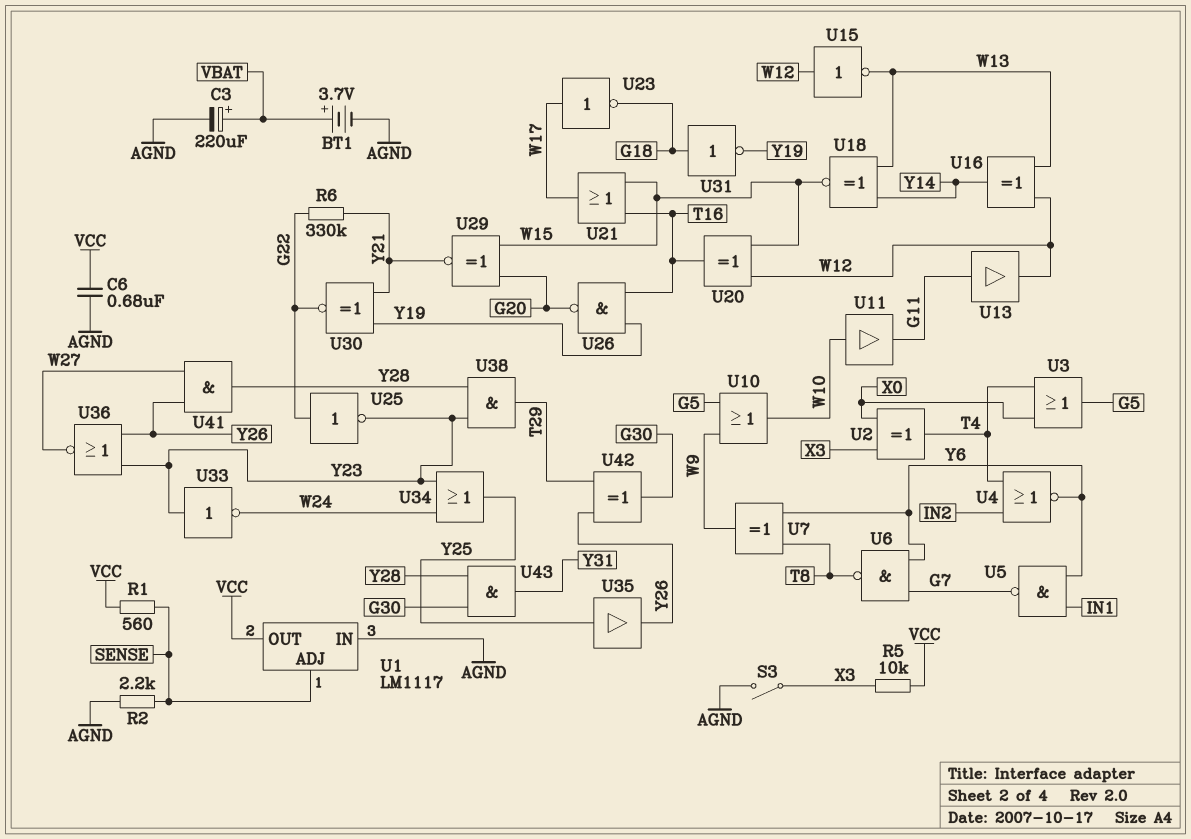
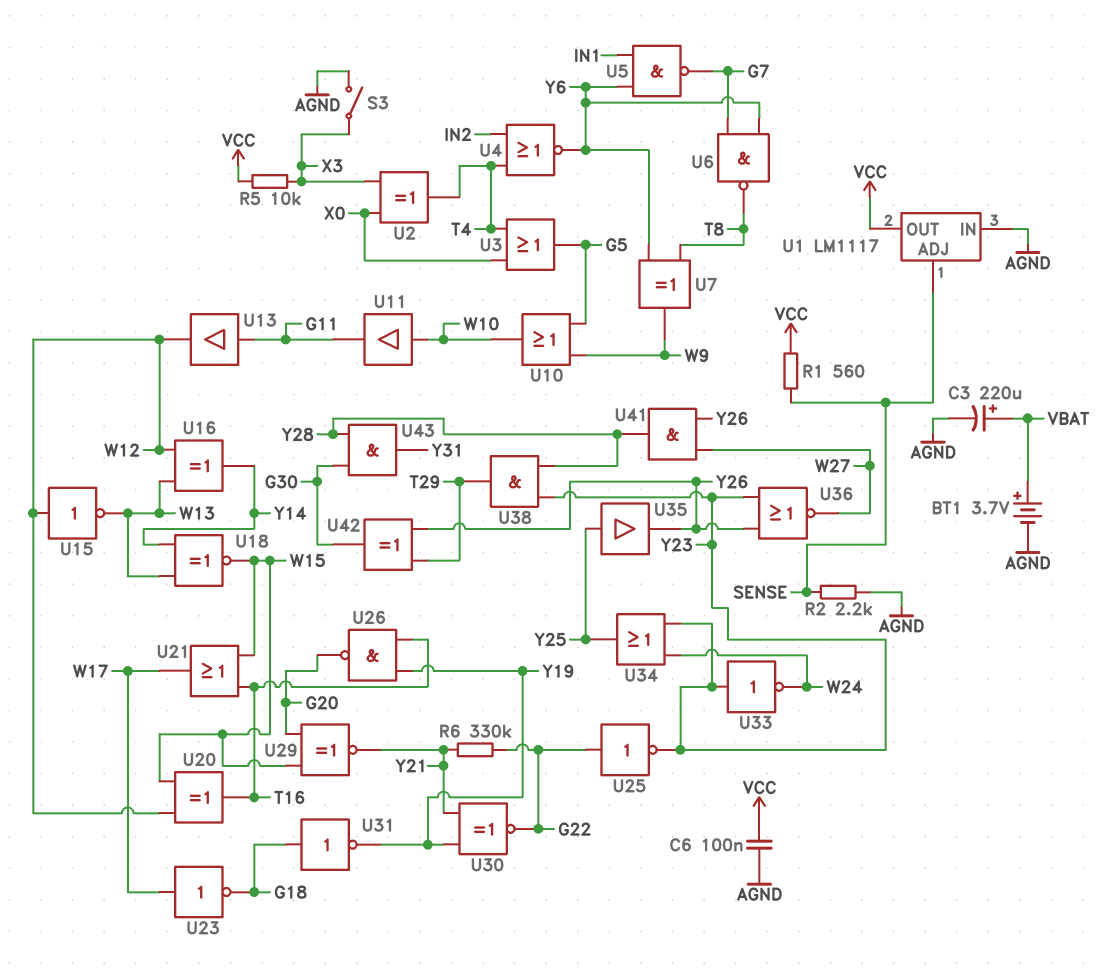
C6: 680nF (AGND, VCC) -> 100nF (AGND, VCC)

